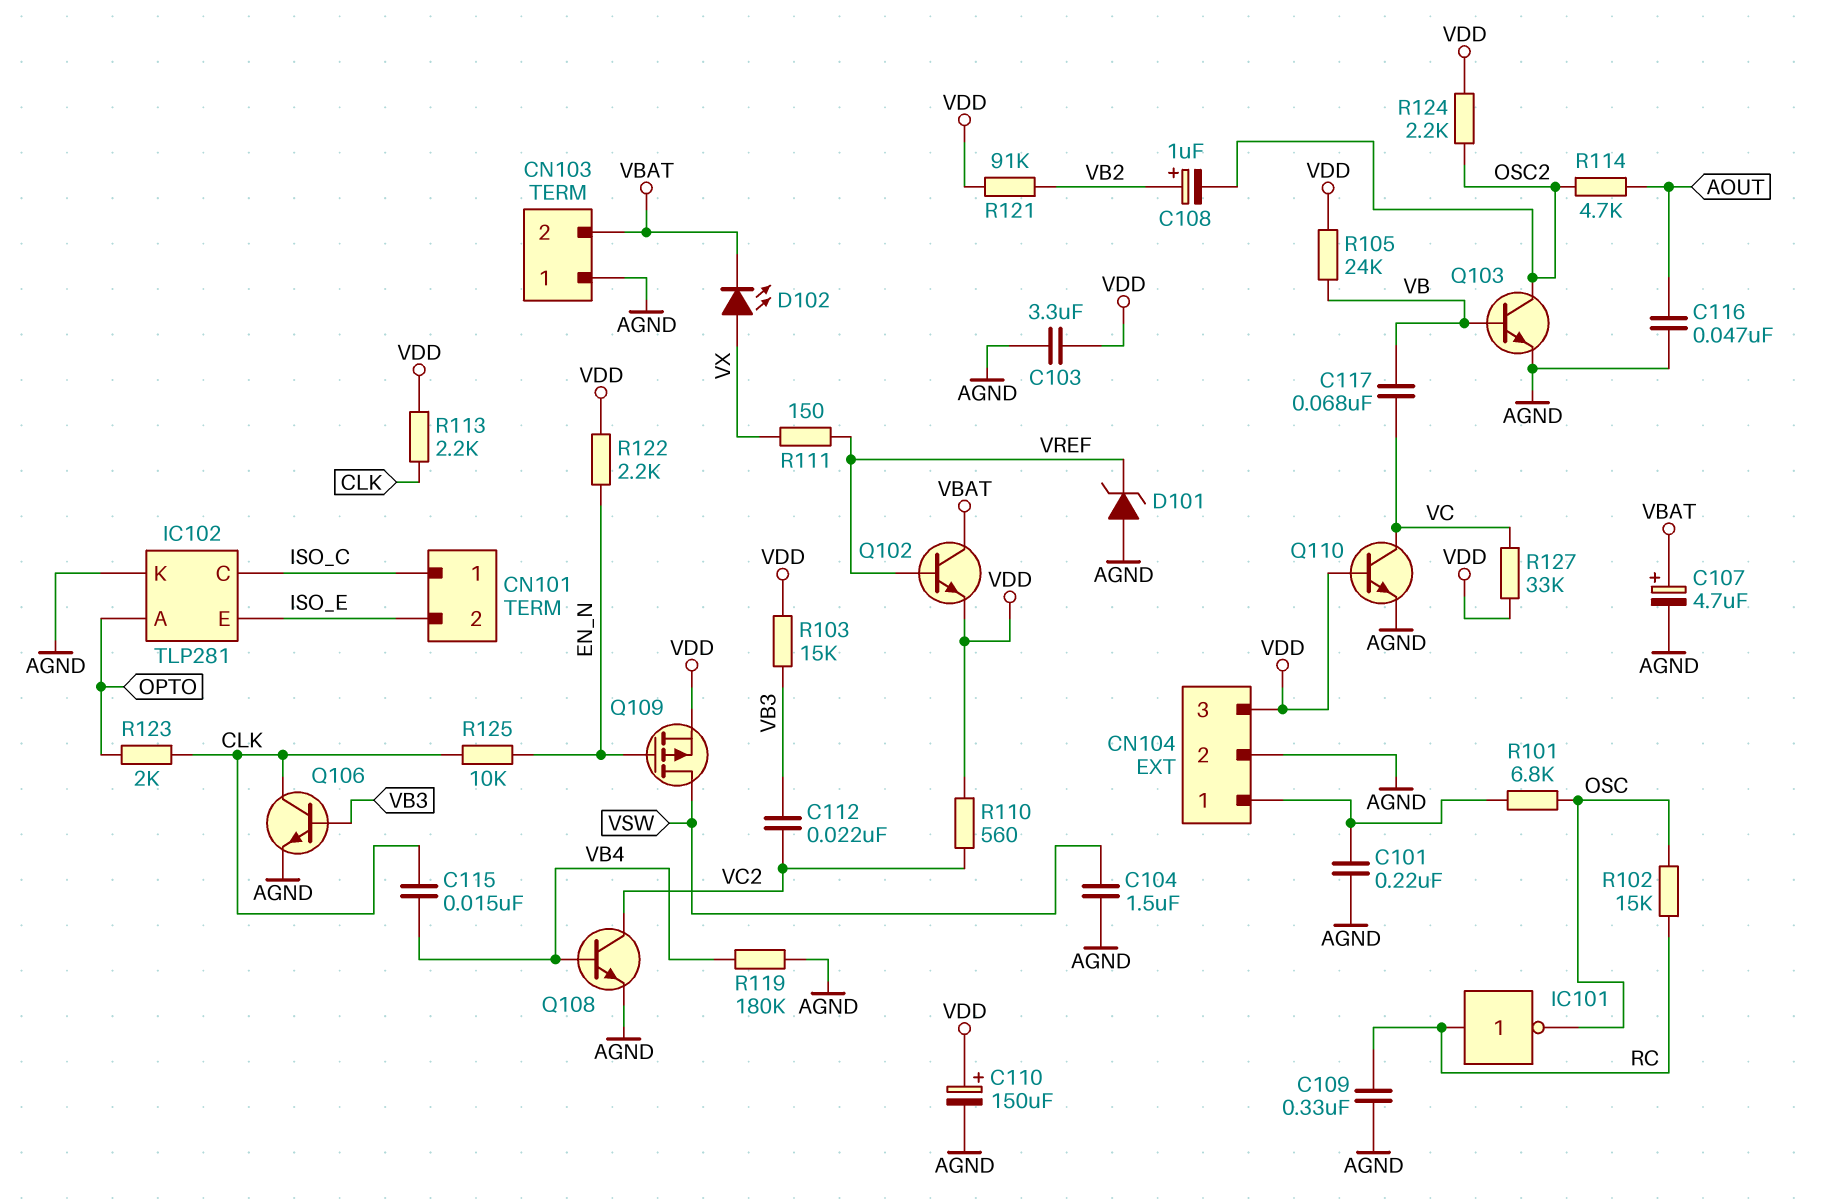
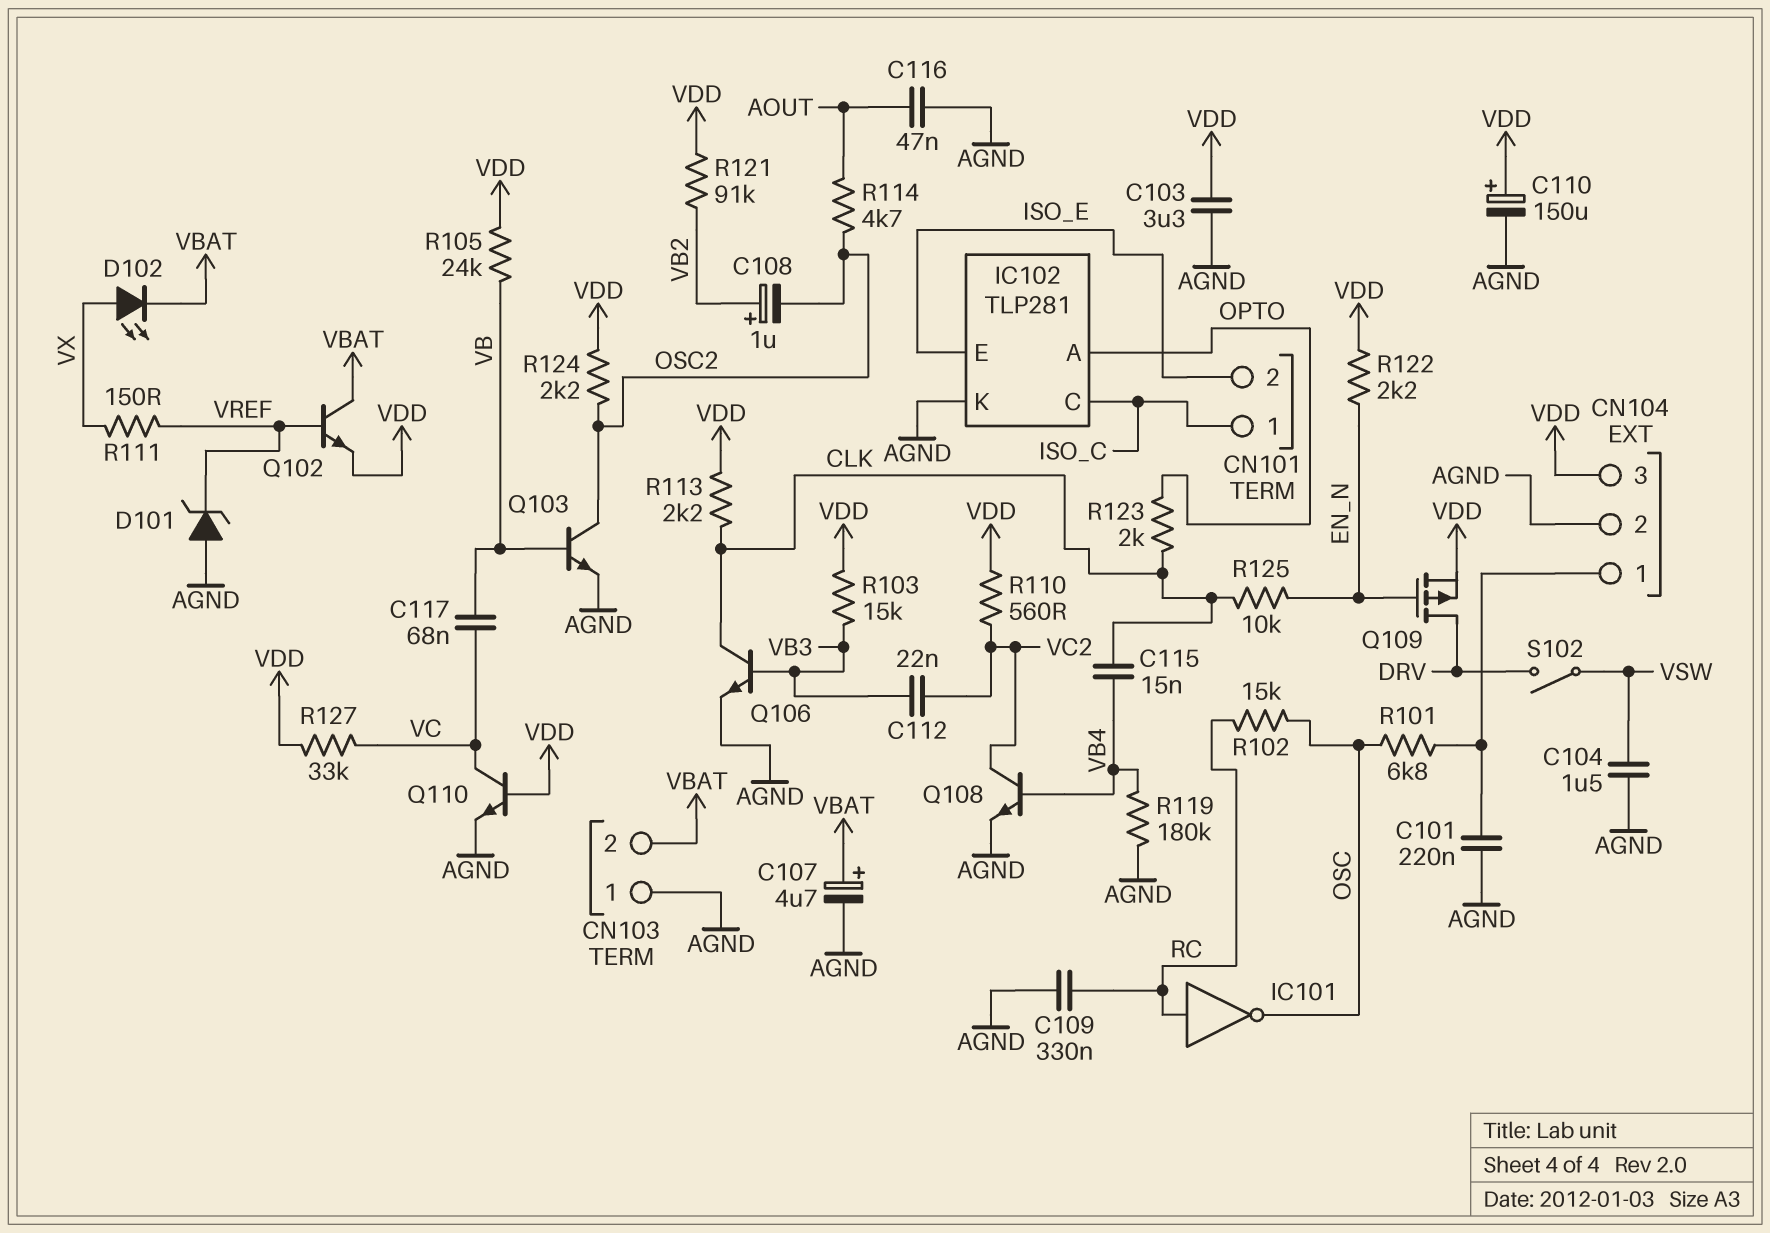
Q109: PMOS (G EN_N, D VSW, S VDD) -> PMOS (G EN_N, D DRV, S VDD)
S102: none -> switch (DRV, VSW)

